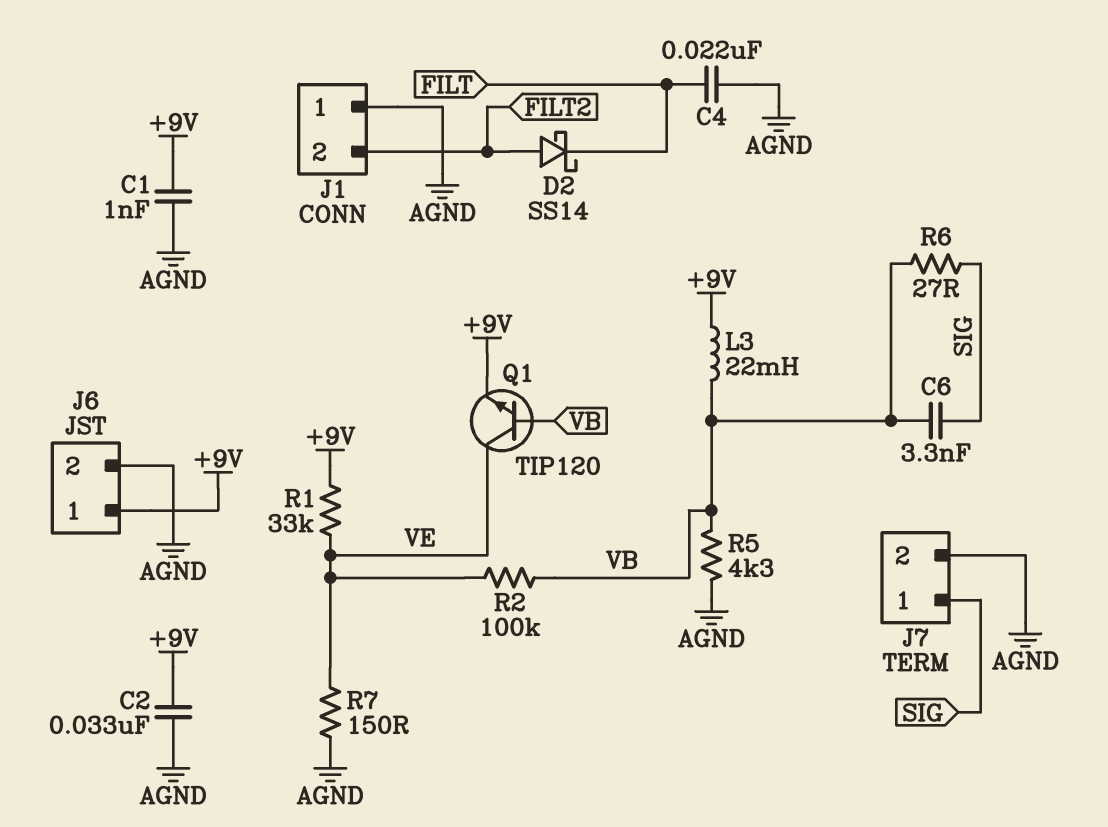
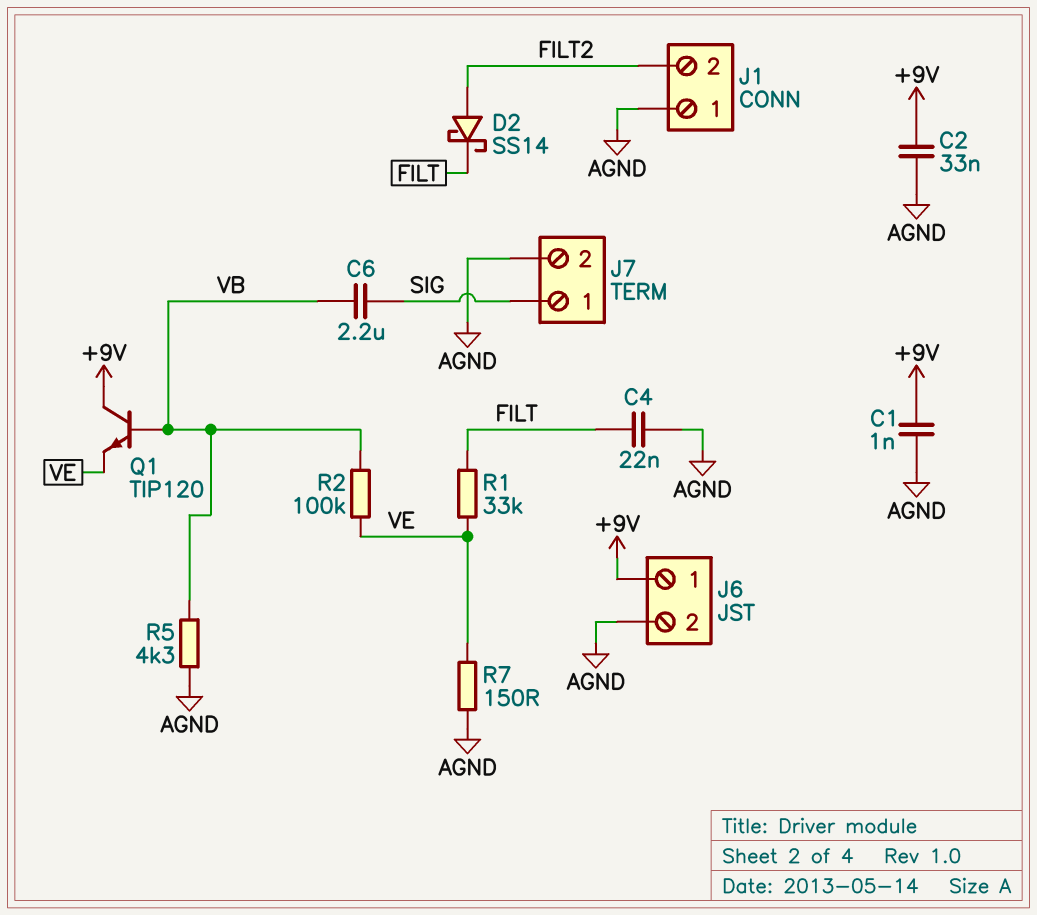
C6: 3.3nF (SIG, VB) -> 2.2uF (SIG, VB)
L3: 22mH (+9V, VB) -> none
Q1: NPN TIP120 (B VB, C VE, E +9V) -> NPN TIP120 (B VB, C +9V, E VE)
R1: 33k (+9V, VE) -> 33k (FILT, VE)
R6: 27 (SIG, VB) -> none

